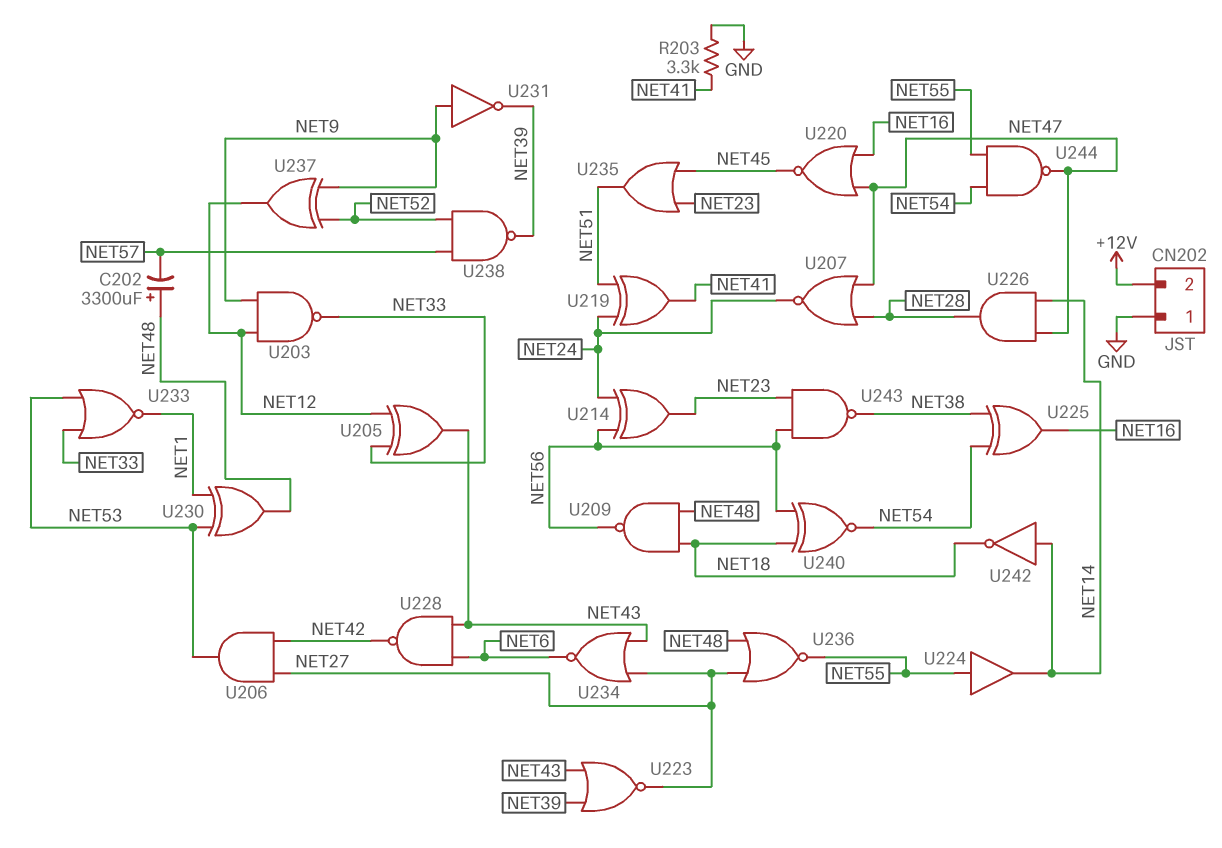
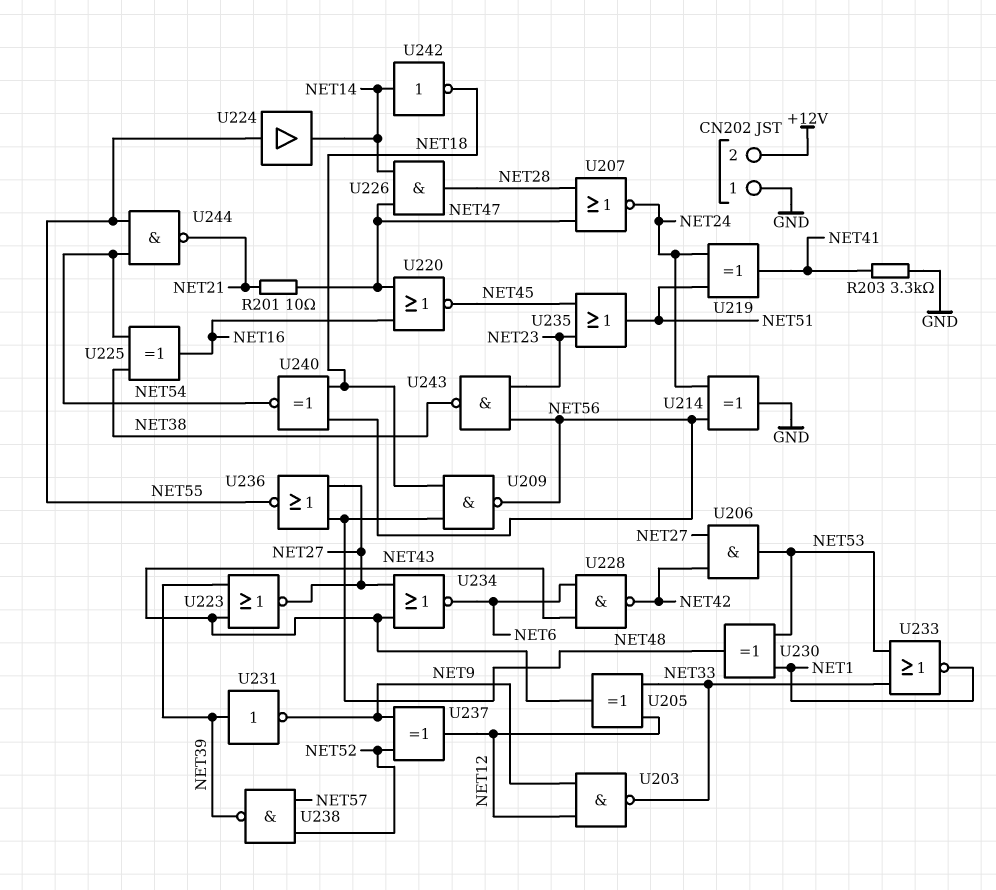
C202: 3300uF (plus NET48, minus NET57) -> none
R201: none -> 10 (NET21, NET47)
U214: XOR (in NET24, in NET56, out NET23) -> XOR (in NET24, in NET56, out GND)
U231: NOT (in NET9, out NET39) -> NOT (in NET39, out NET9)
U244: NAND (in NET54, in NET55, out NET47) -> NAND (in NET54, in NET55, out NET21)

